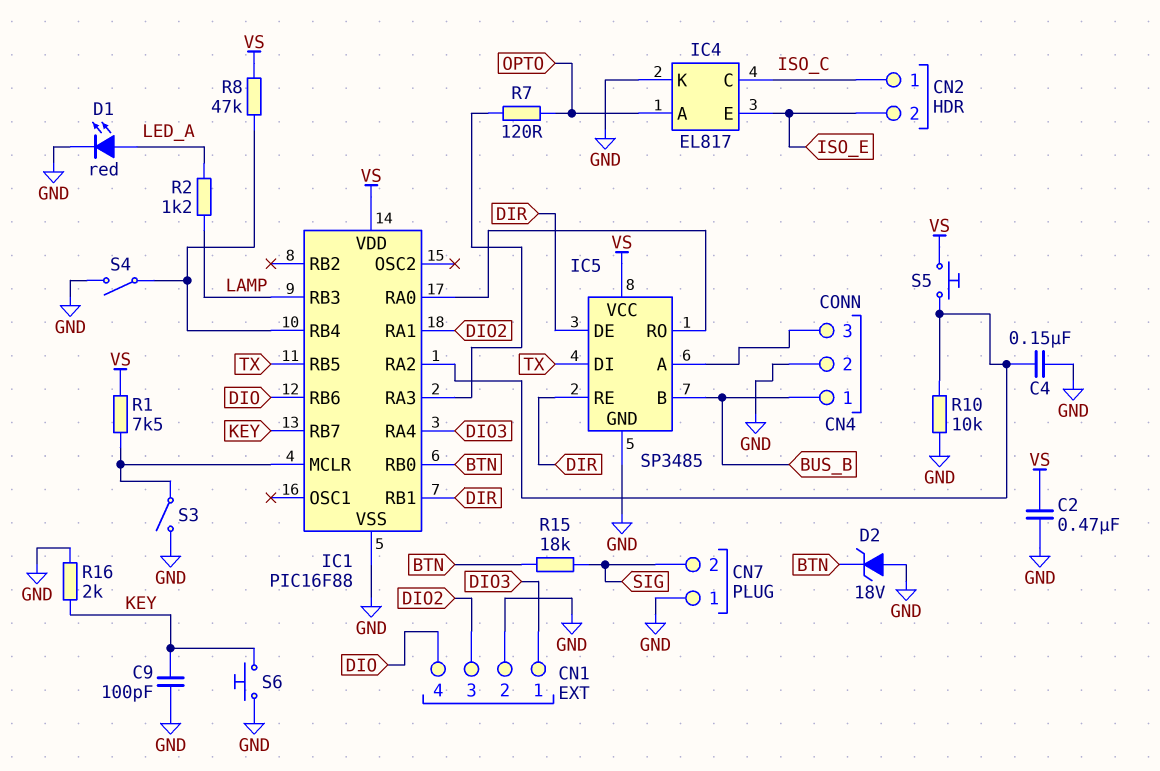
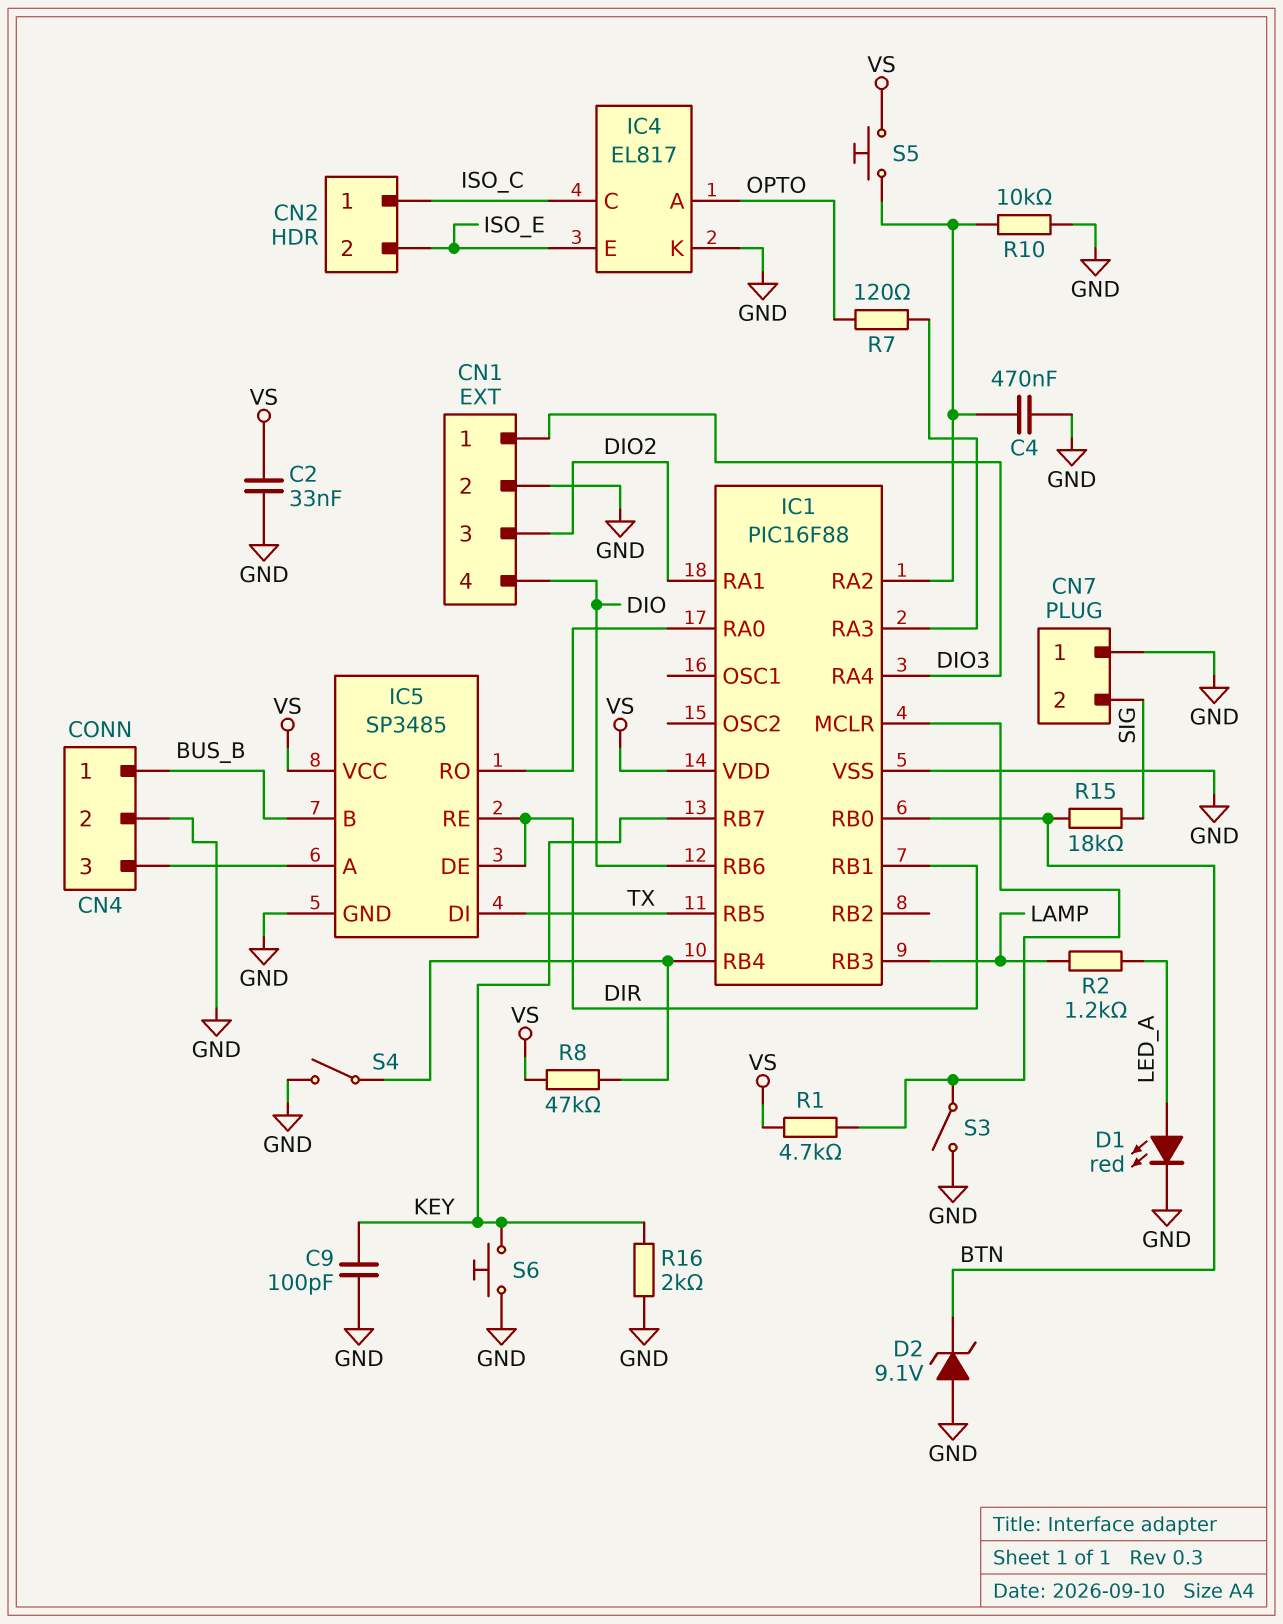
C2: 470nF (GND, VS) -> 33nF (GND, VS)
C4: 150nF (GND, IC1/RA2) -> 470nF (GND, IC1/RA2)
D2: zener 18V (A GND, K BTN) -> zener 9.1V (A GND, K BTN)
R1: 7.5k (IC1/MCLR, VS) -> 4.7k (IC1/MCLR, VS)

